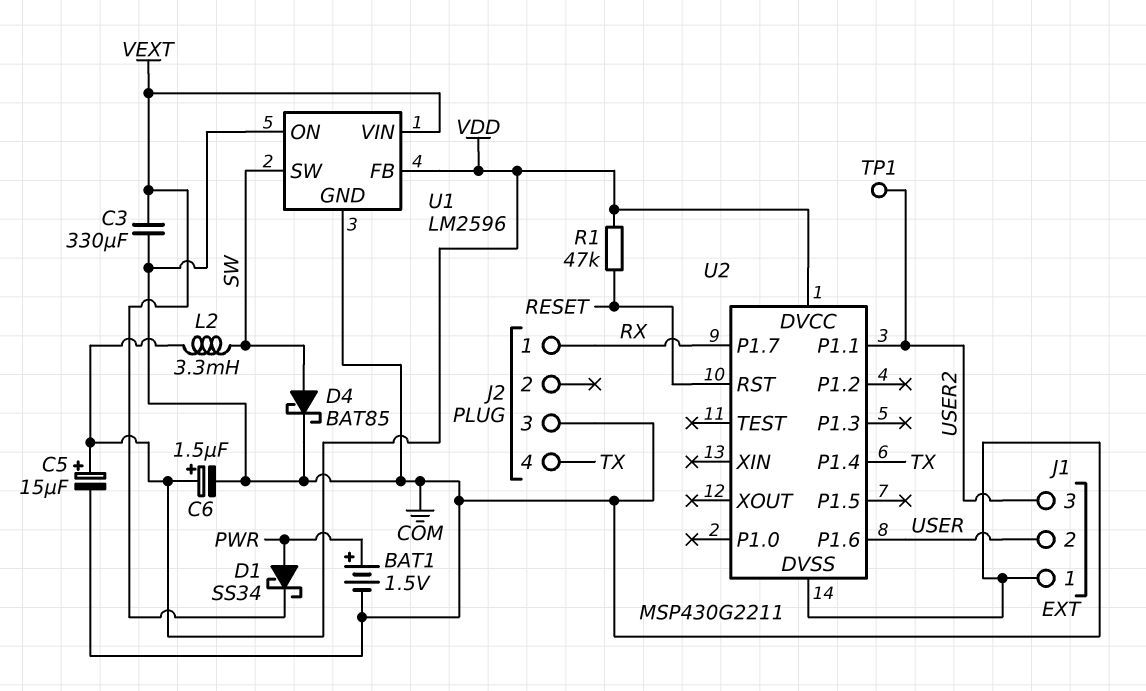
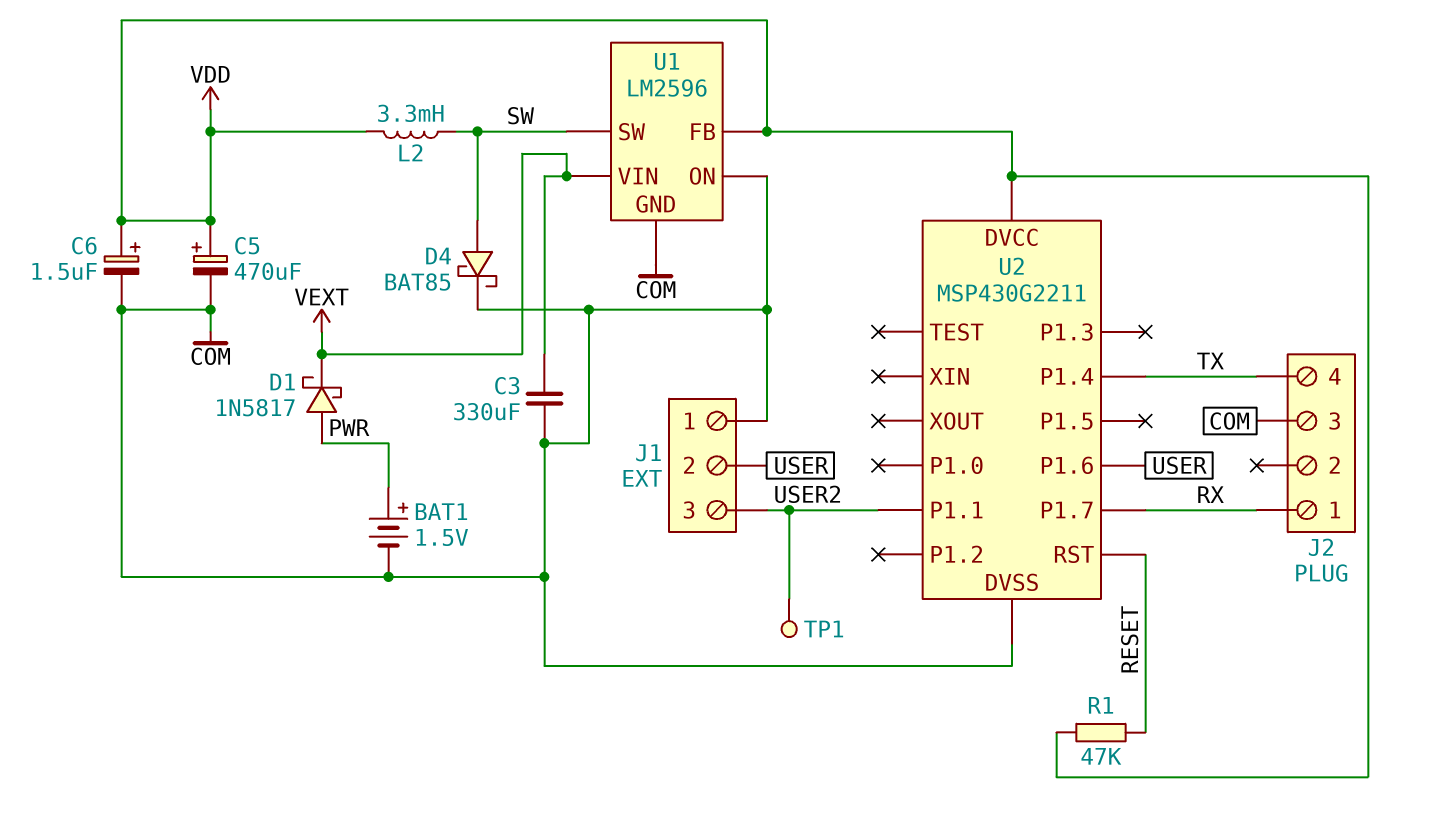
C5: 15uF (plus VDD, minus COM) -> 470uF (plus VDD, minus COM)
D1: schottky SS34 (A PWR, K VEXT) -> schottky 1N5817 (A PWR, K VEXT)

